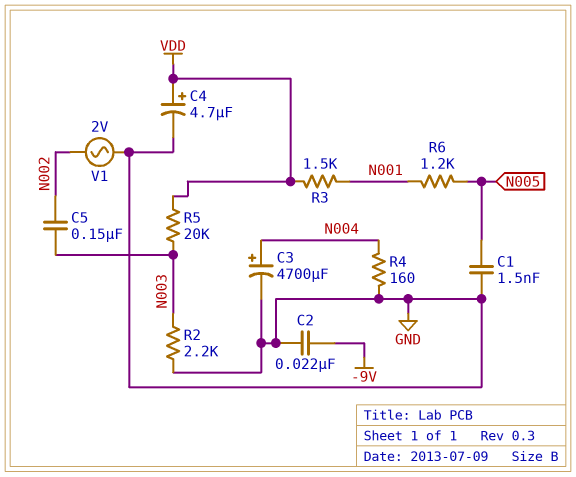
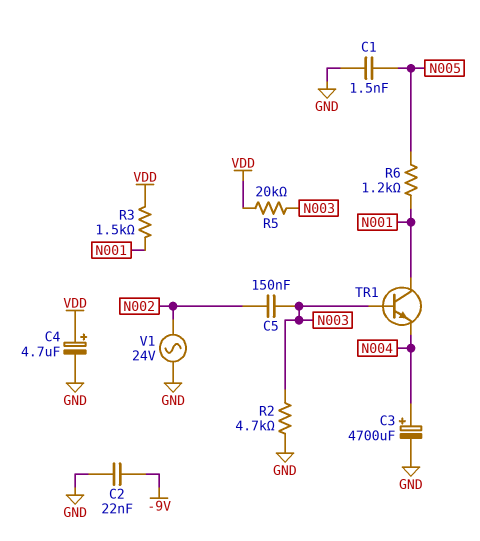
R2: 2.2k (GND, N003) -> 4.7k (GND, N003)
R4: 160 (GND, N004) -> none
TR1: none -> NPN (B N003, C N001, E N004)
V1: AC 2V (GND, N002) -> AC 24V (GND, N002)

